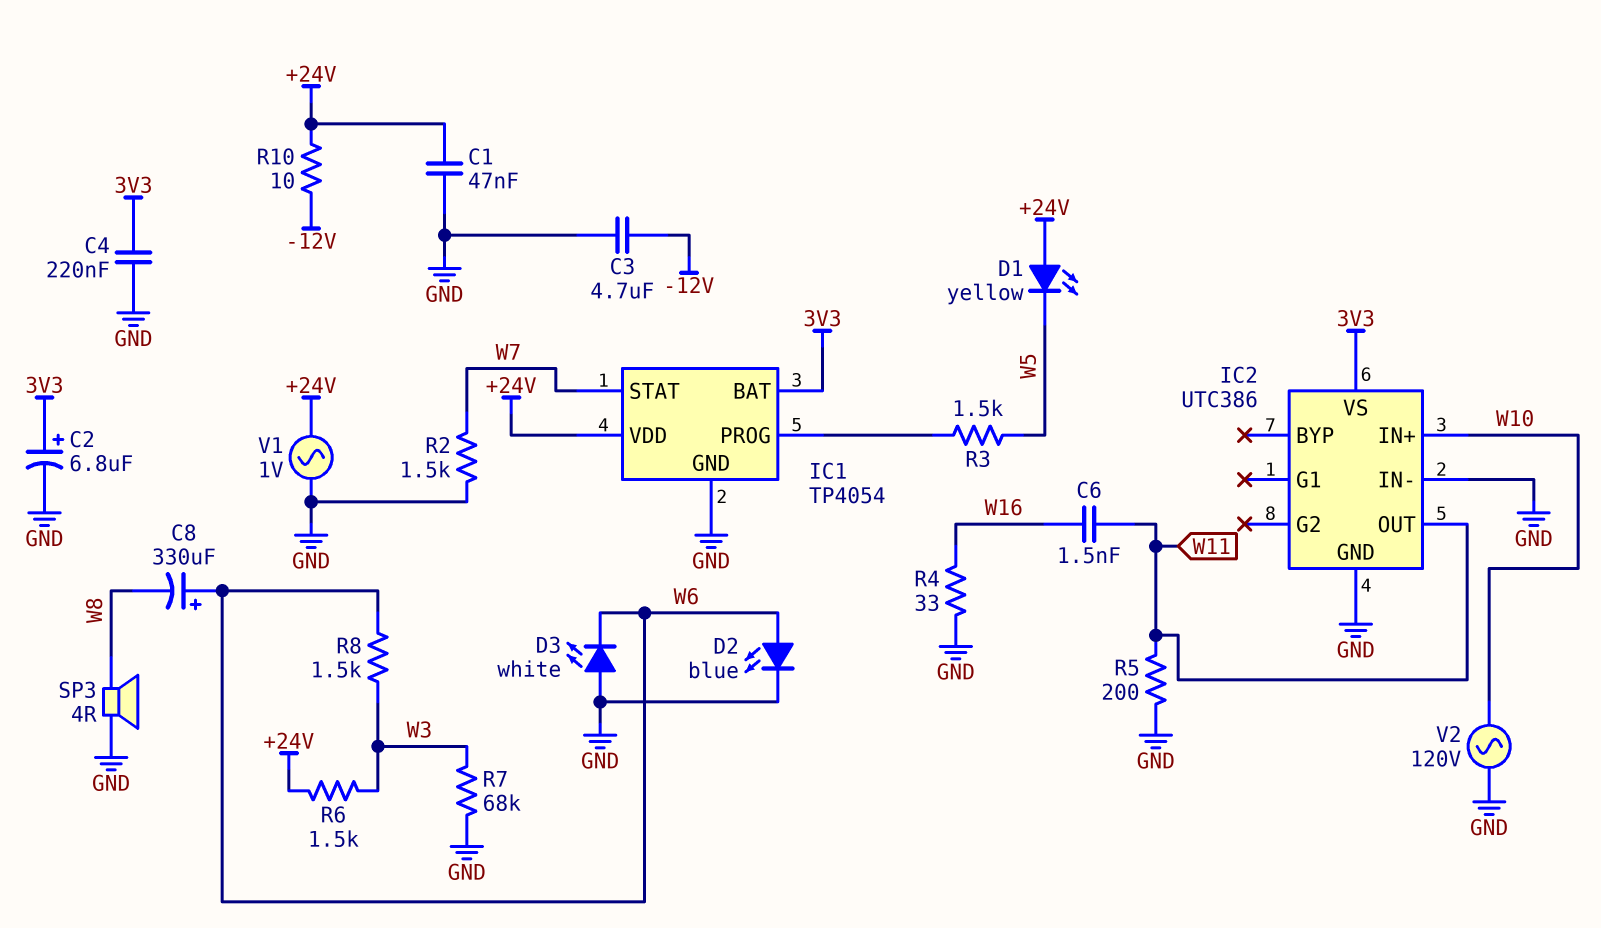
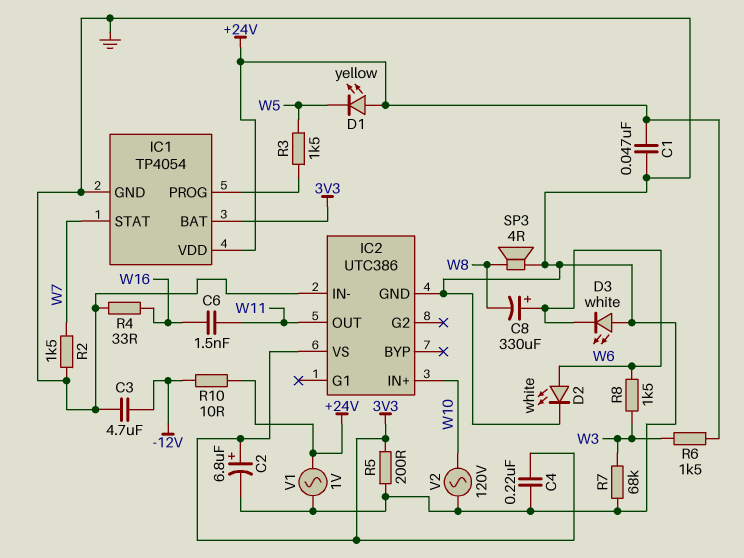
D2: LED blue (A W6, K GND) -> LED white (A W6, K GND)
R5: 200 (GND, W11) -> 200 (3V3, GND)

